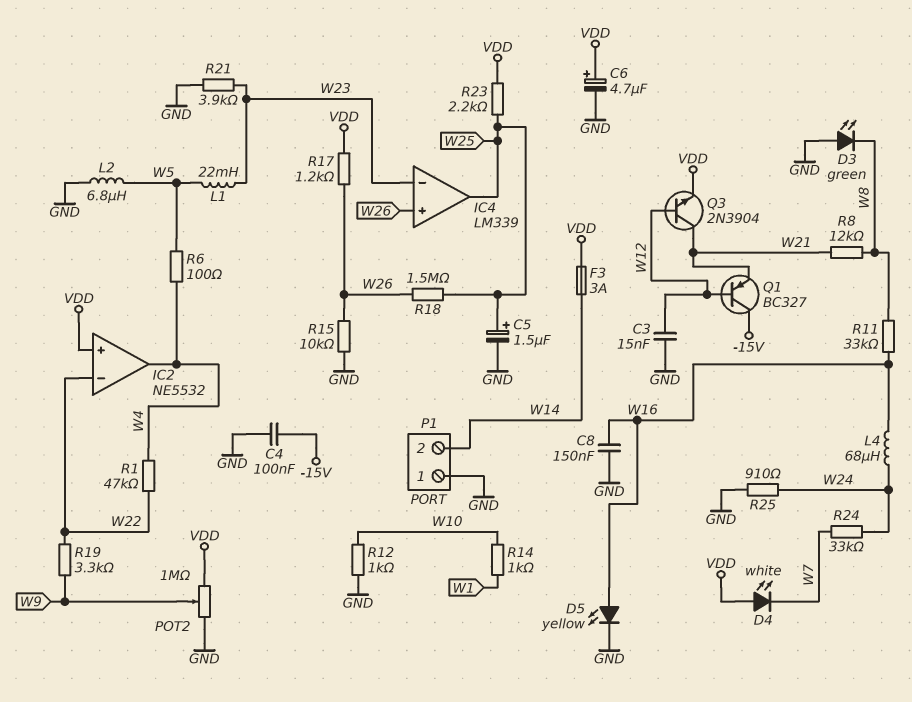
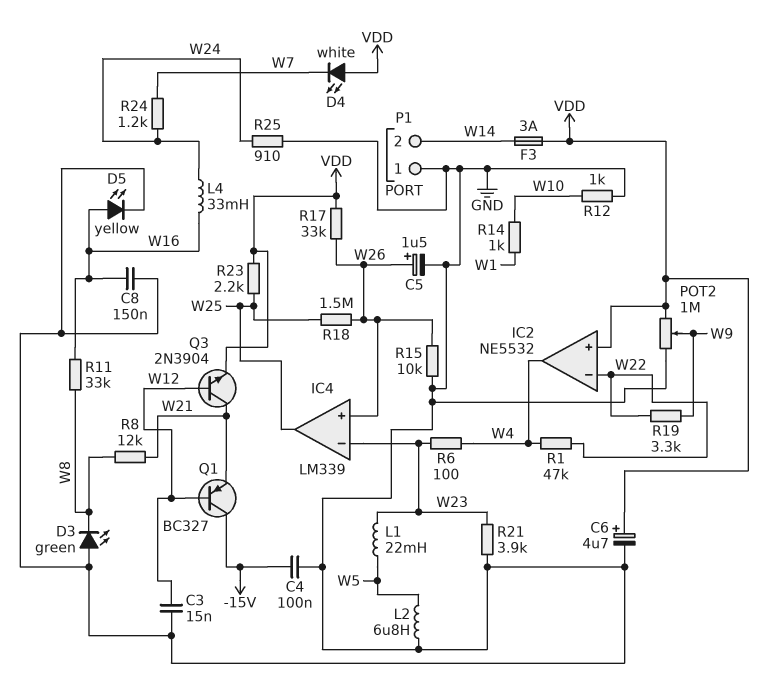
C5: 1.5uF (plus W25, minus GND) -> 1.5uF (plus W26, minus GND)
L4: 68uH (W16, W24) -> 33mH (W16, W24)
R6: 100 (W4, W5) -> 100 (W4, W23)
R17: 1.2k (VDD, W26) -> 33k (VDD, W26)
R24: 33k (W7, W24) -> 1.2k (W7, W24)

